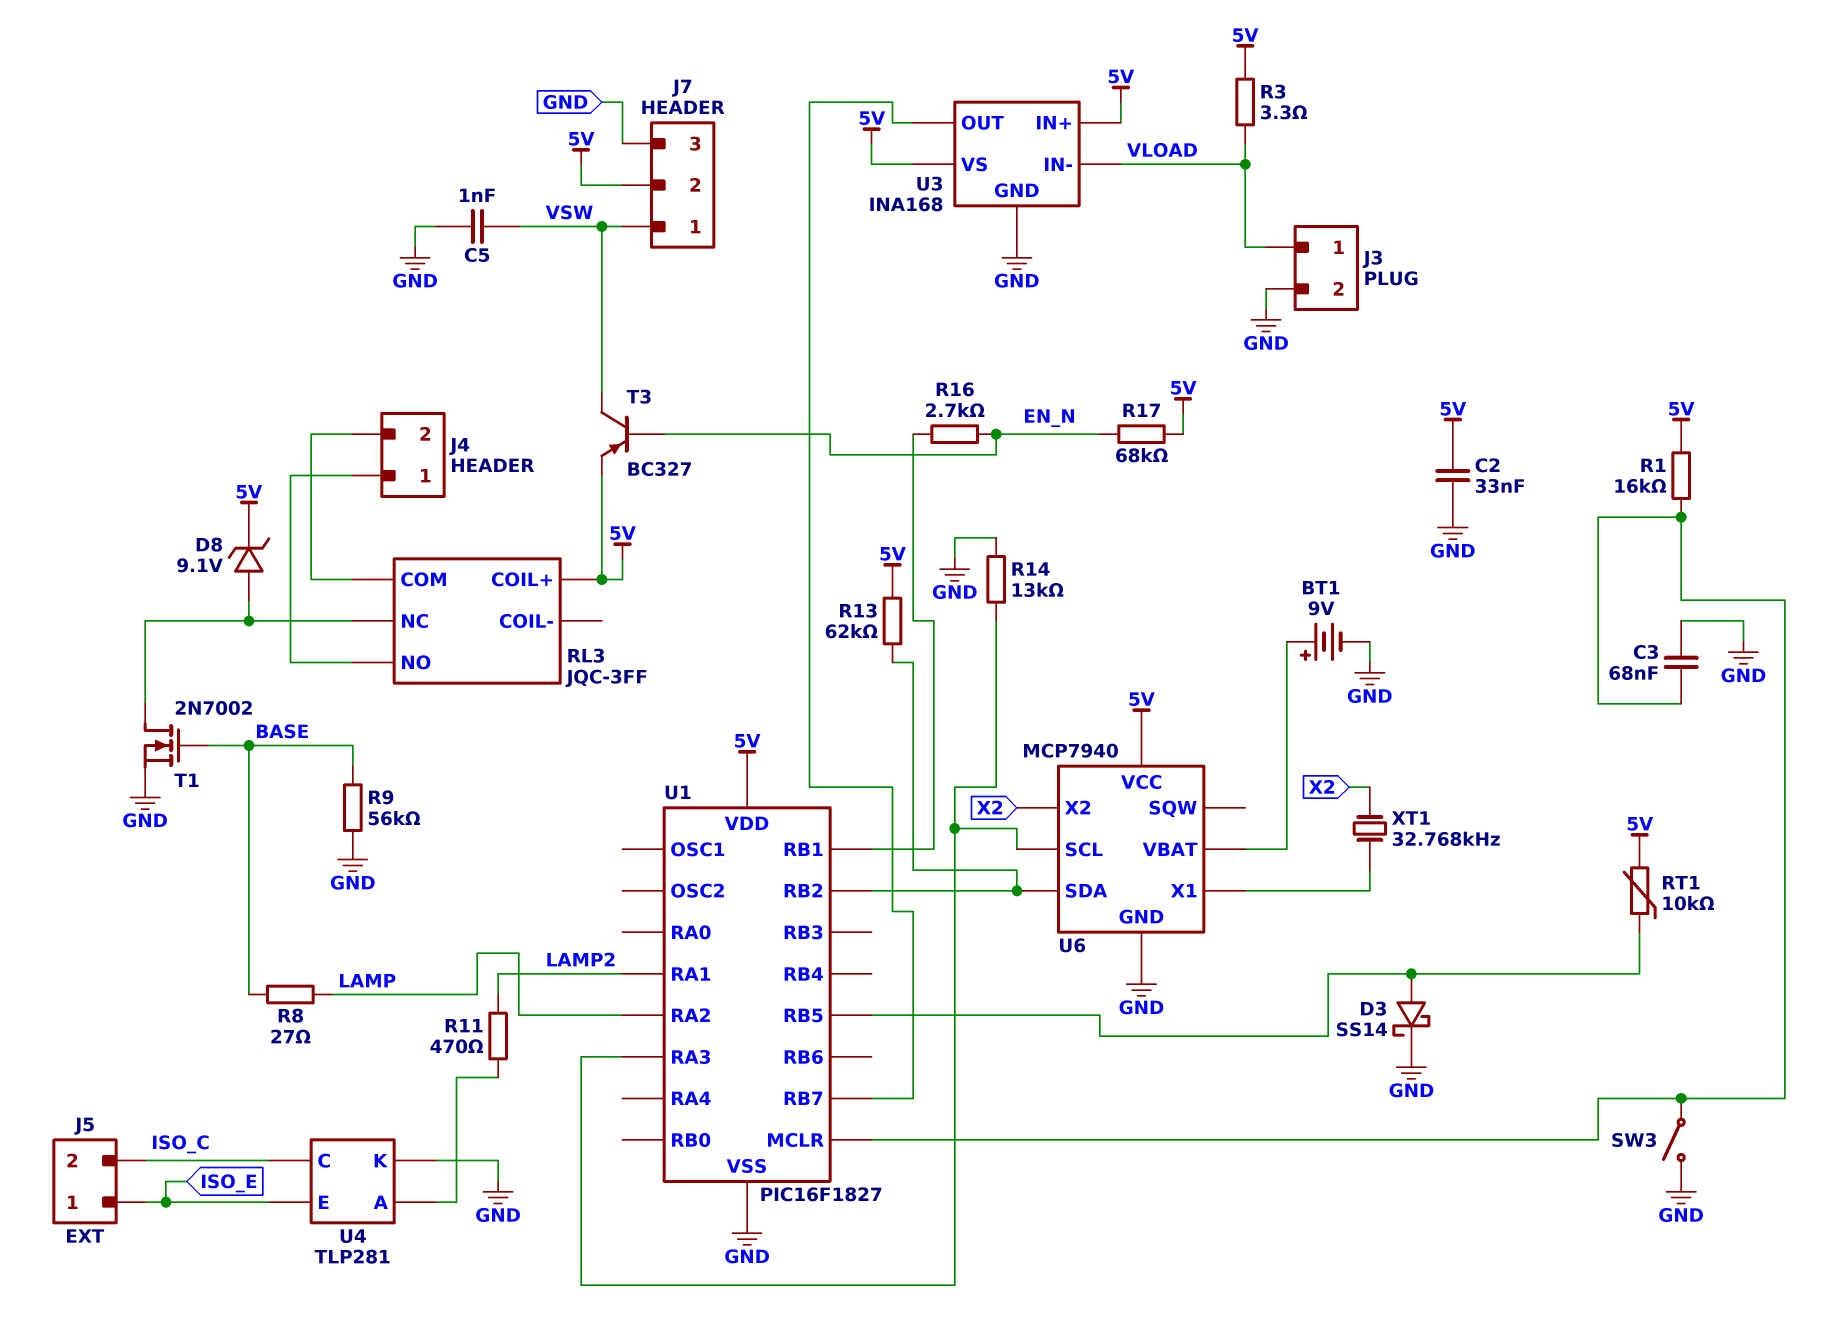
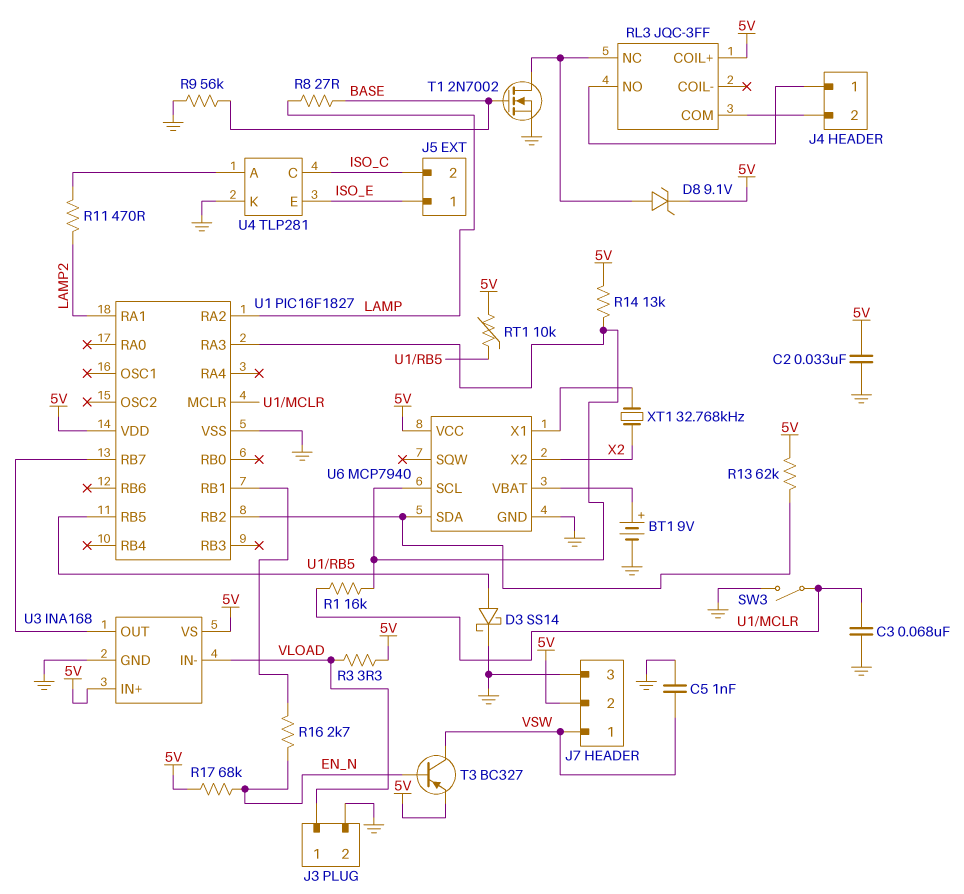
R1: 16k (5V, U1/MCLR) -> 16k (U1/MCLR, U1/RA3)
R14: 13k (GND, U1/RA3) -> 13k (5V, U1/RA3)

